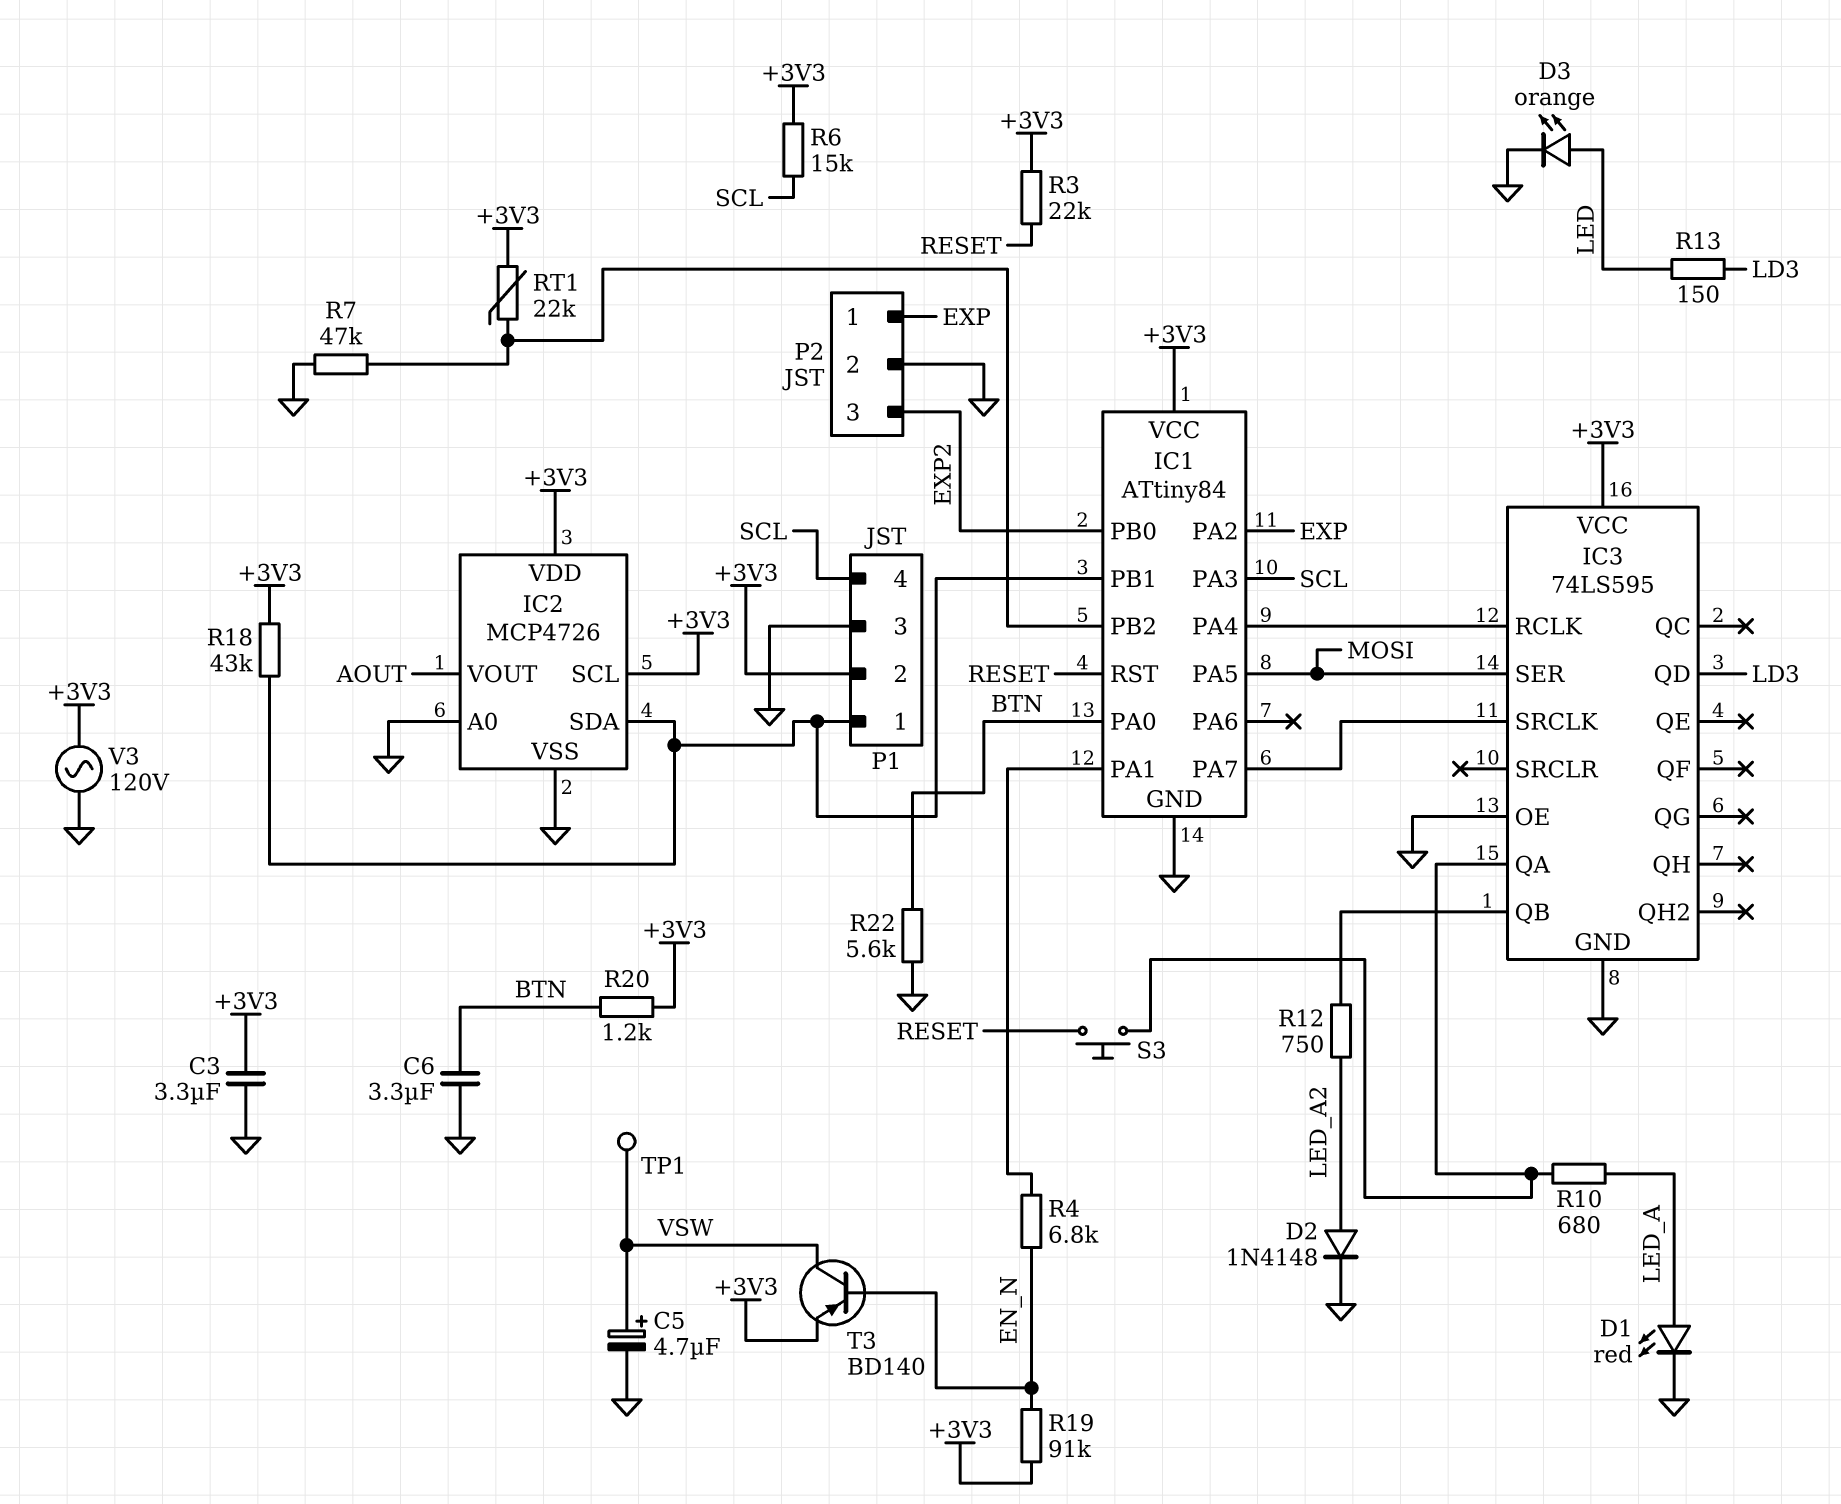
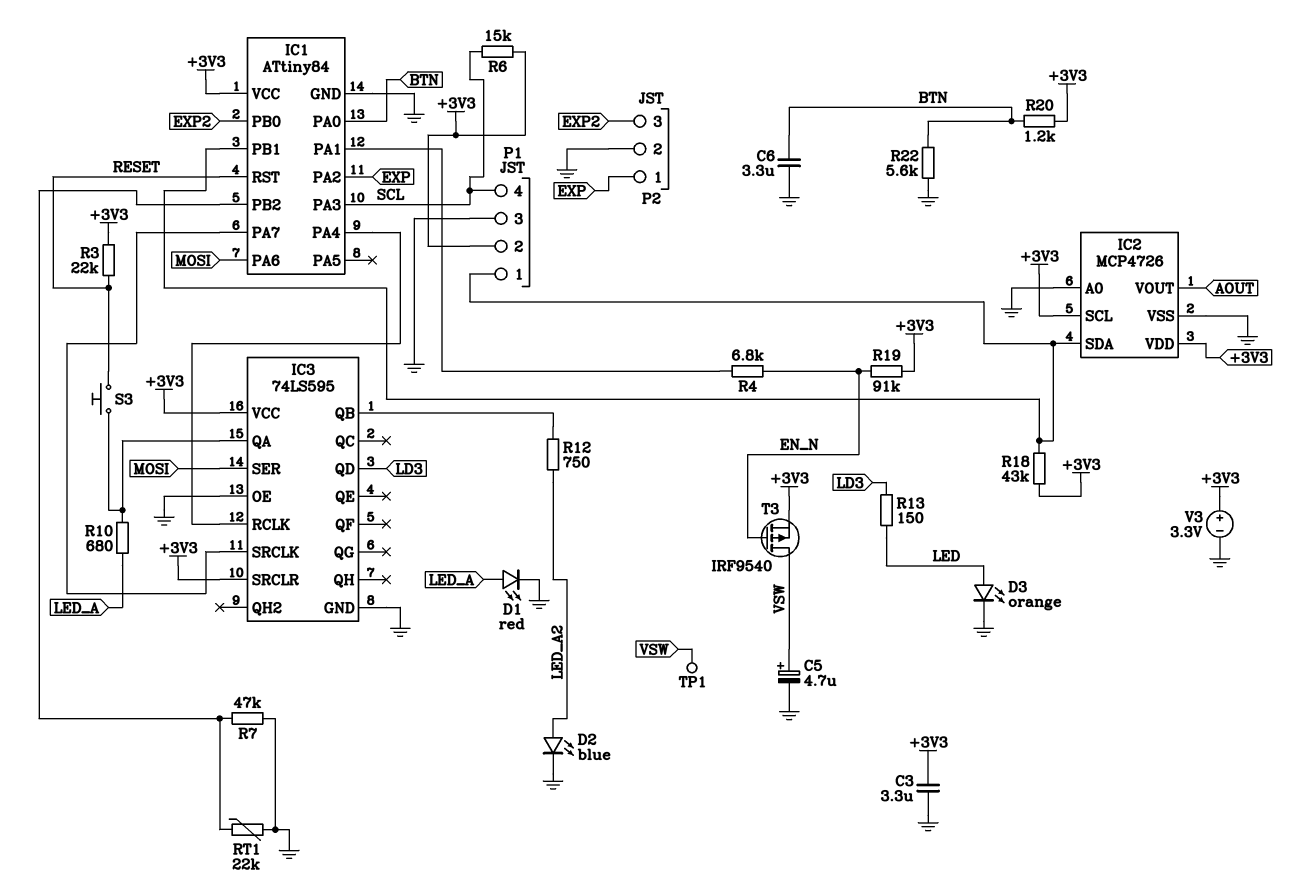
D2: diode 1N4148 (A LED_A2, K GND) -> LED blue (A LED_A2, K GND)
IC1 pin PA5: MOSI -> none
IC1 pin PA6: none -> MOSI
IC3 pin SRCLR: none -> +3V3
RT1: 22k (+3V3, IC1/PB2) -> 22k (GND, IC1/PB2)
T3: PNP BD140 (B EN_N, C VSW, E +3V3) -> PMOS IRF9540 (G EN_N, D VSW, S +3V3)
V3: AC 120V (+3V3, GND) -> 3.3V (plus +3V3, minus GND)

